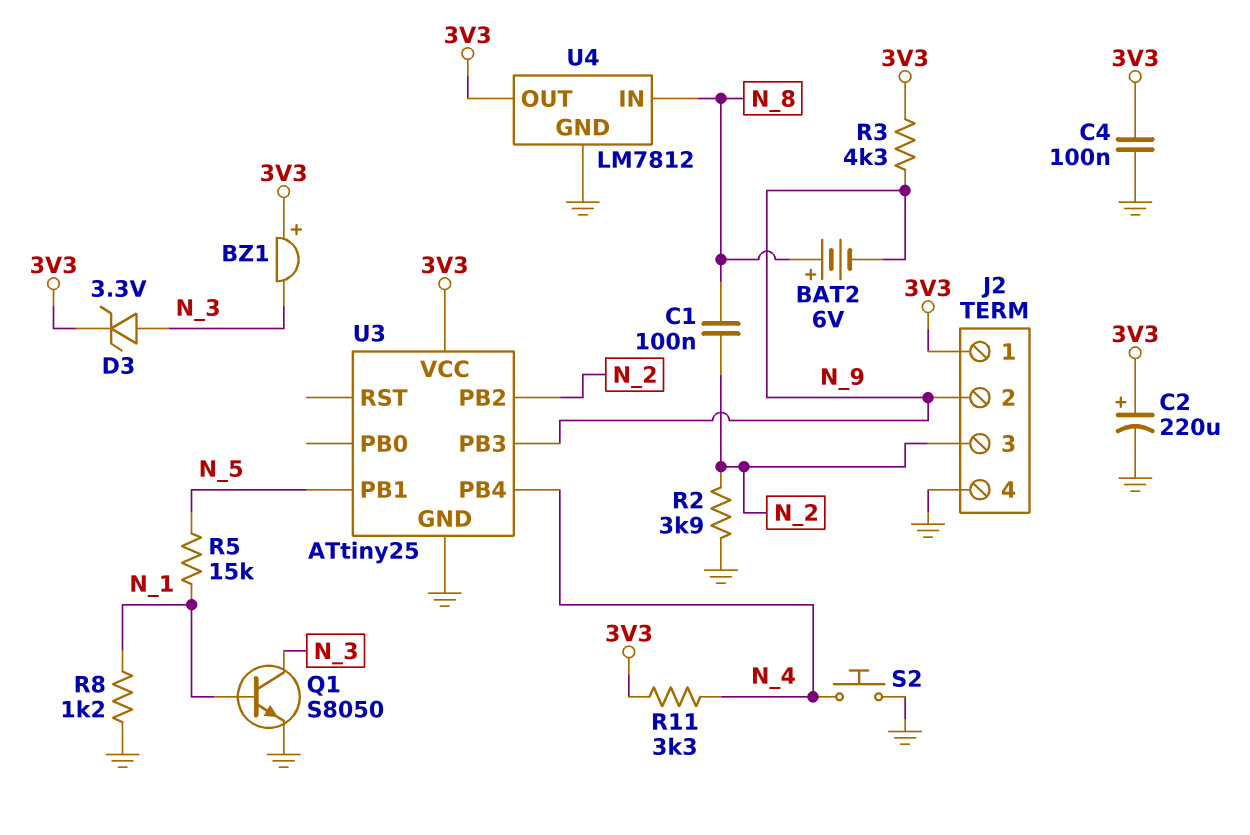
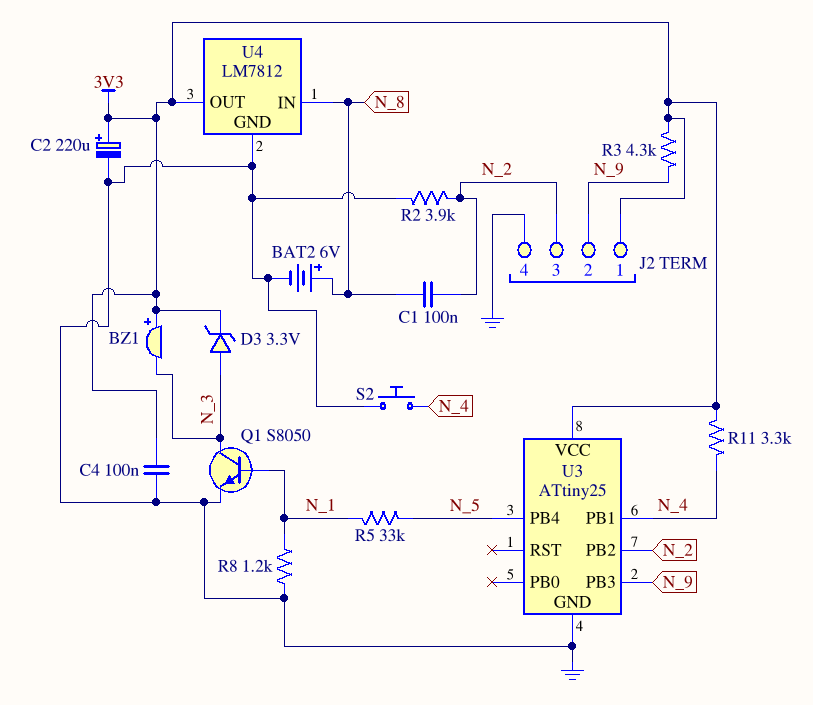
BAT2: 6V (plus N_8, minus N_9) -> 6V (plus N_8, minus GND)
R5: 15k (N_1, N_5) -> 33k (N_1, N_5)
U3 pin PB1: N_5 -> N_4
U3 pin PB4: N_4 -> N_5

